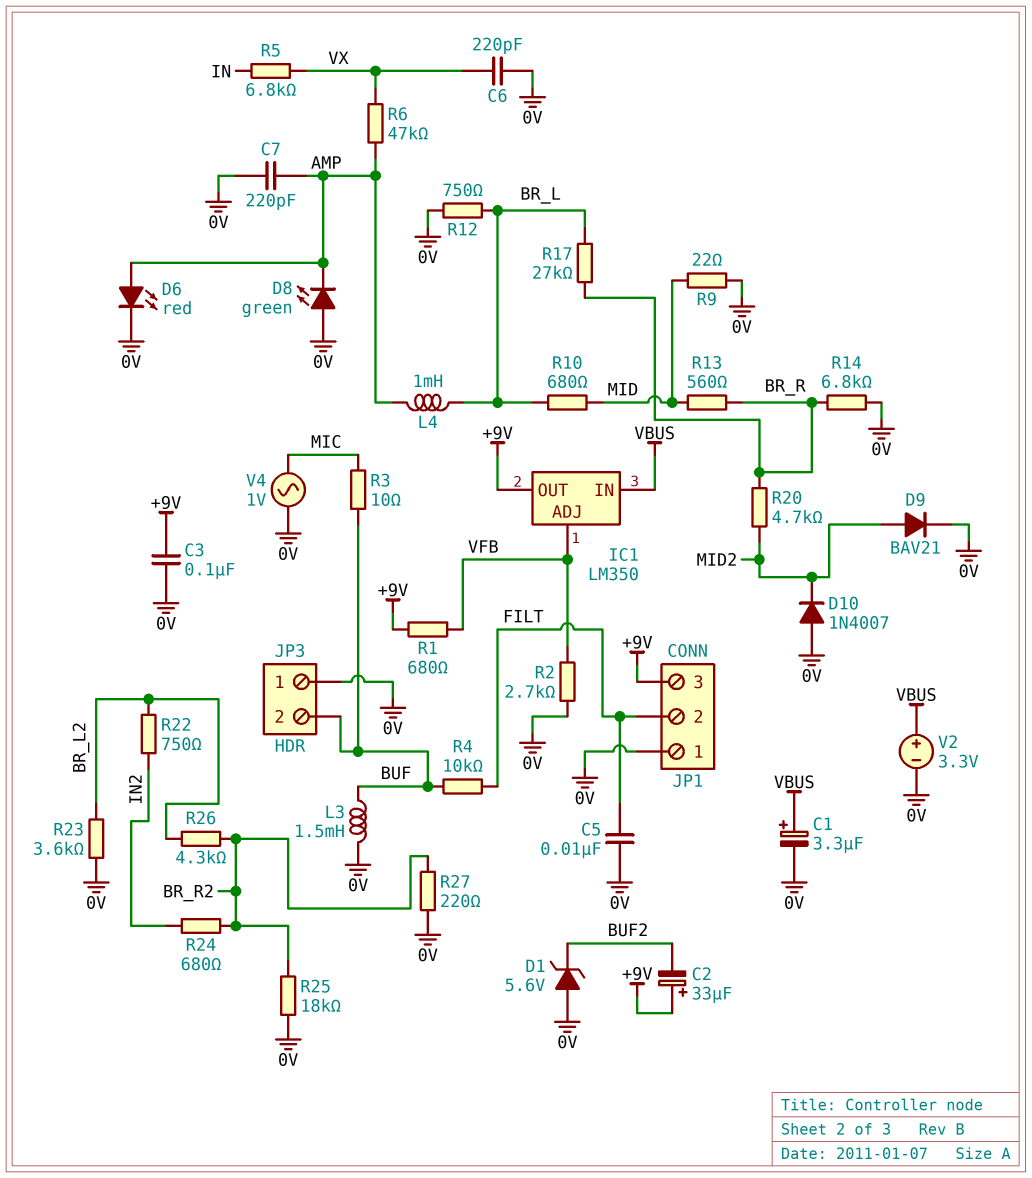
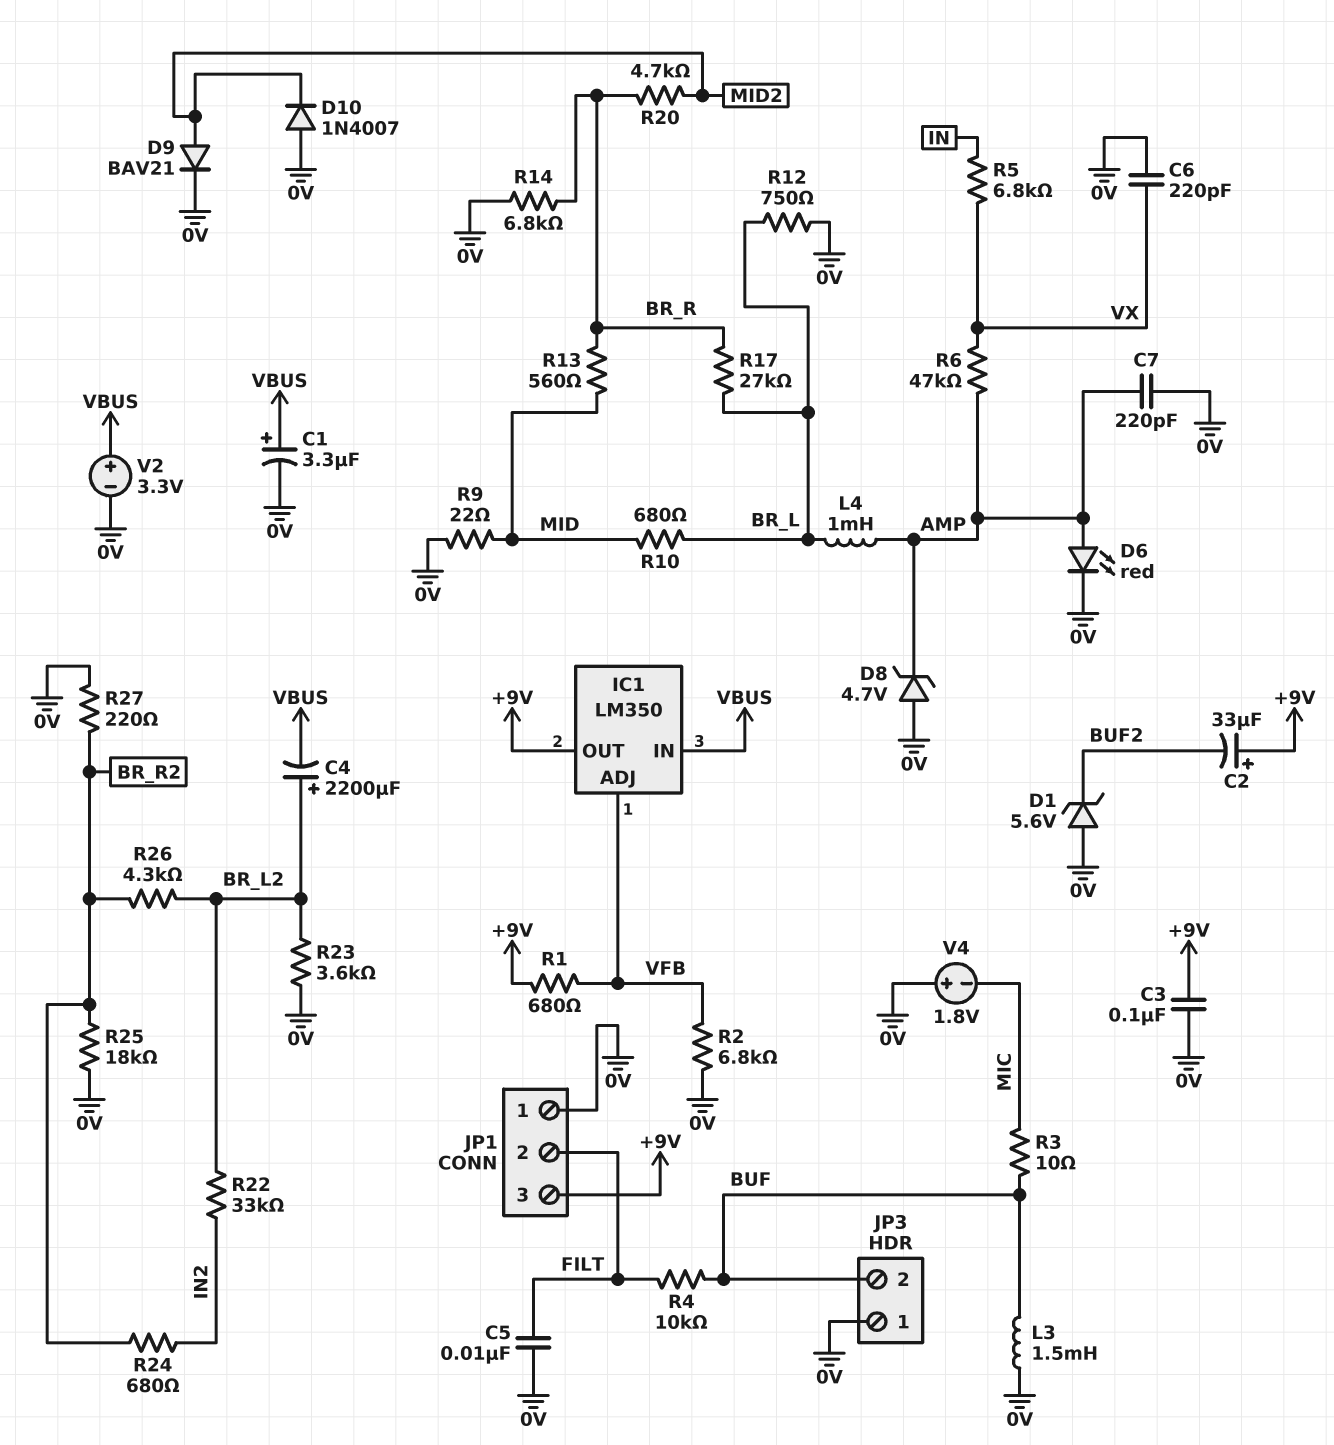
C4: none -> 2200uF (plus BR_L2, minus VBUS)
D8: LED green (A 0V, K AMP) -> zener 4.7V (A 0V, K AMP)
R2: 2.7k (0V, VFB) -> 6.8k (0V, VFB)
R22: 750 (BR_L2, IN2) -> 33k (BR_L2, IN2)
V4: AC 1V (0V, MIC) -> 1.8V (plus 0V, minus MIC)

